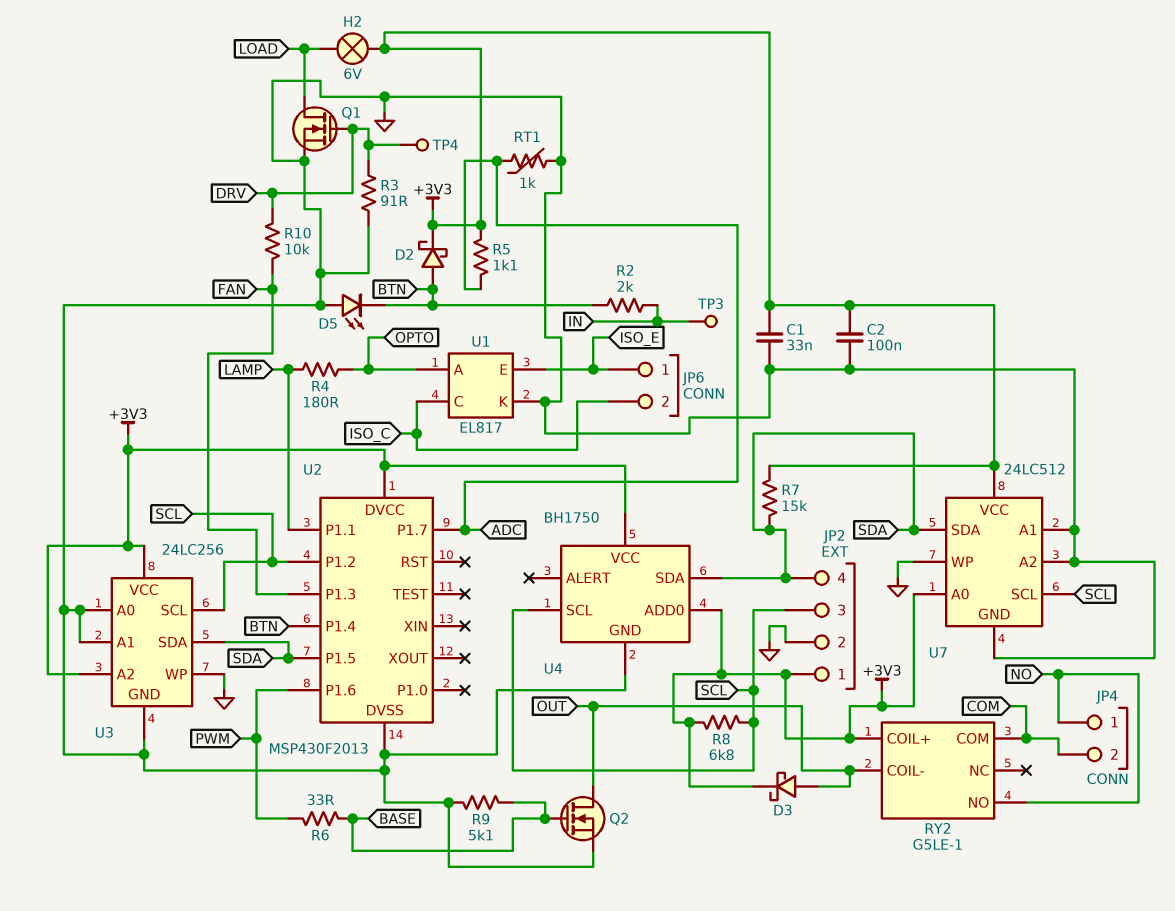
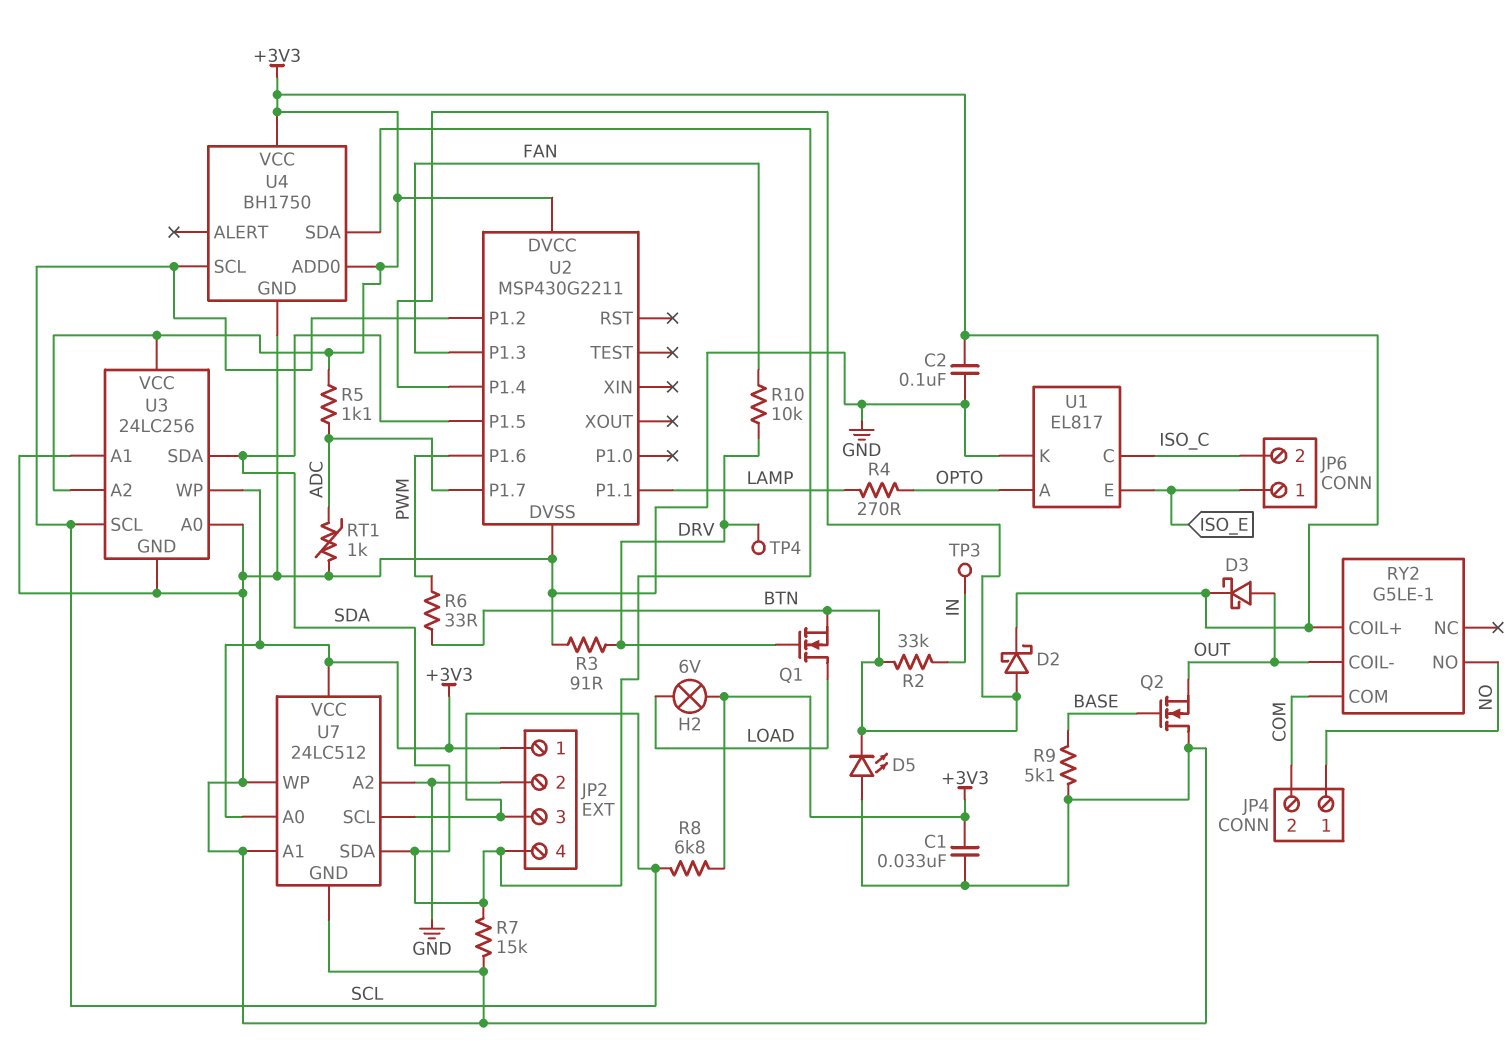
Q1: NMOS (G DRV, D LOAD, S GND) -> NMOS (G DRV, D LOAD, S BTN)
Q2: NMOS (G BASE, D OUT, S GND) -> NMOS (G BASE, D GND, S OUT)
R2: 2k (BTN, IN) -> 33k (BTN, IN)
R4: 180 (LAMP, OPTO) -> 270 (LAMP, OPTO)
R6: 33 (BASE, PWM) -> 33 (BTN, PWM)
R7: 15k (+3V3, SDA) -> 15k (GND, SDA)
U2: MSP430F2013 -> MSP430G2211
U3 pin WP: GND -> +3V3

